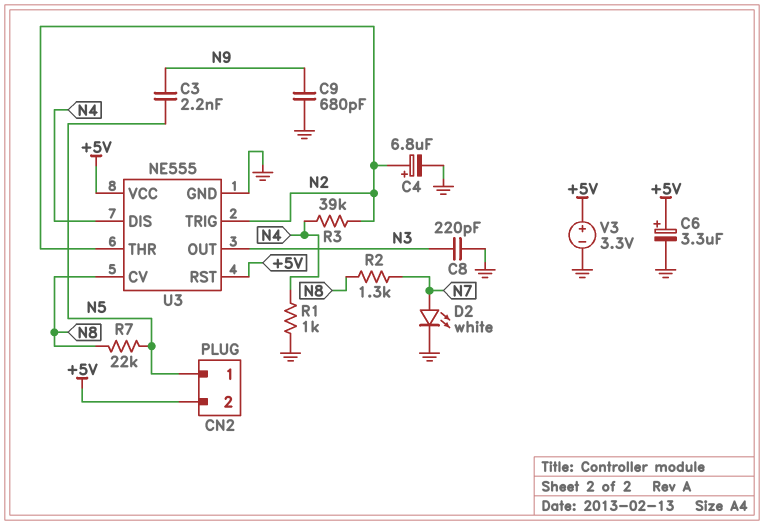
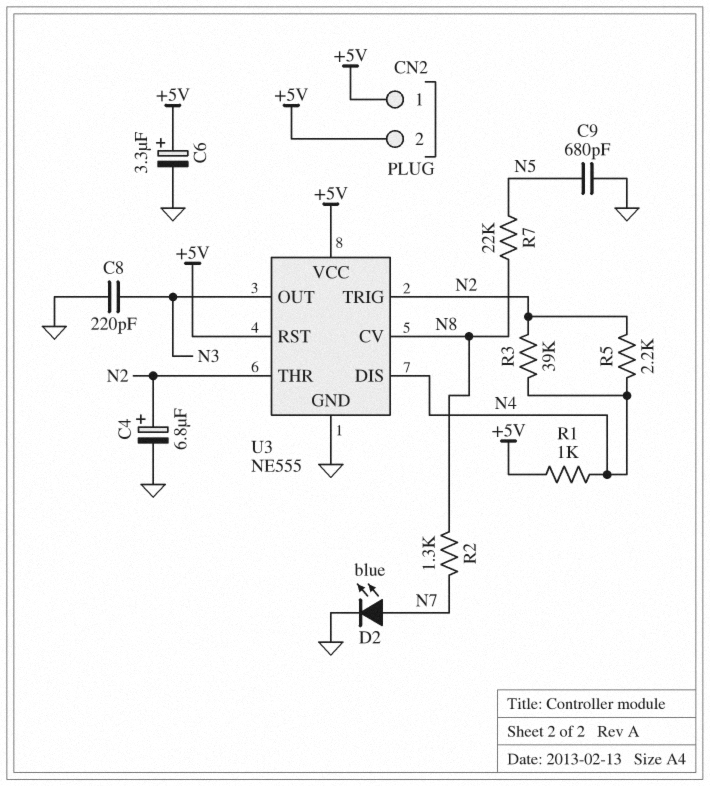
C3: 2.2nF (N5, N9) -> none
C9: 680pF (GND, N9) -> 680pF (GND, N5)
CN2 pin 1: N5 -> +5V
D2: LED white (A N7, K GND) -> LED blue (A N7, K GND)
R1: 1k (GND, N4) -> 1k (+5V, N4)
R5: none -> 2.2k (N2, N4)
V3: 3.3V (plus +5V, minus GND) -> none

